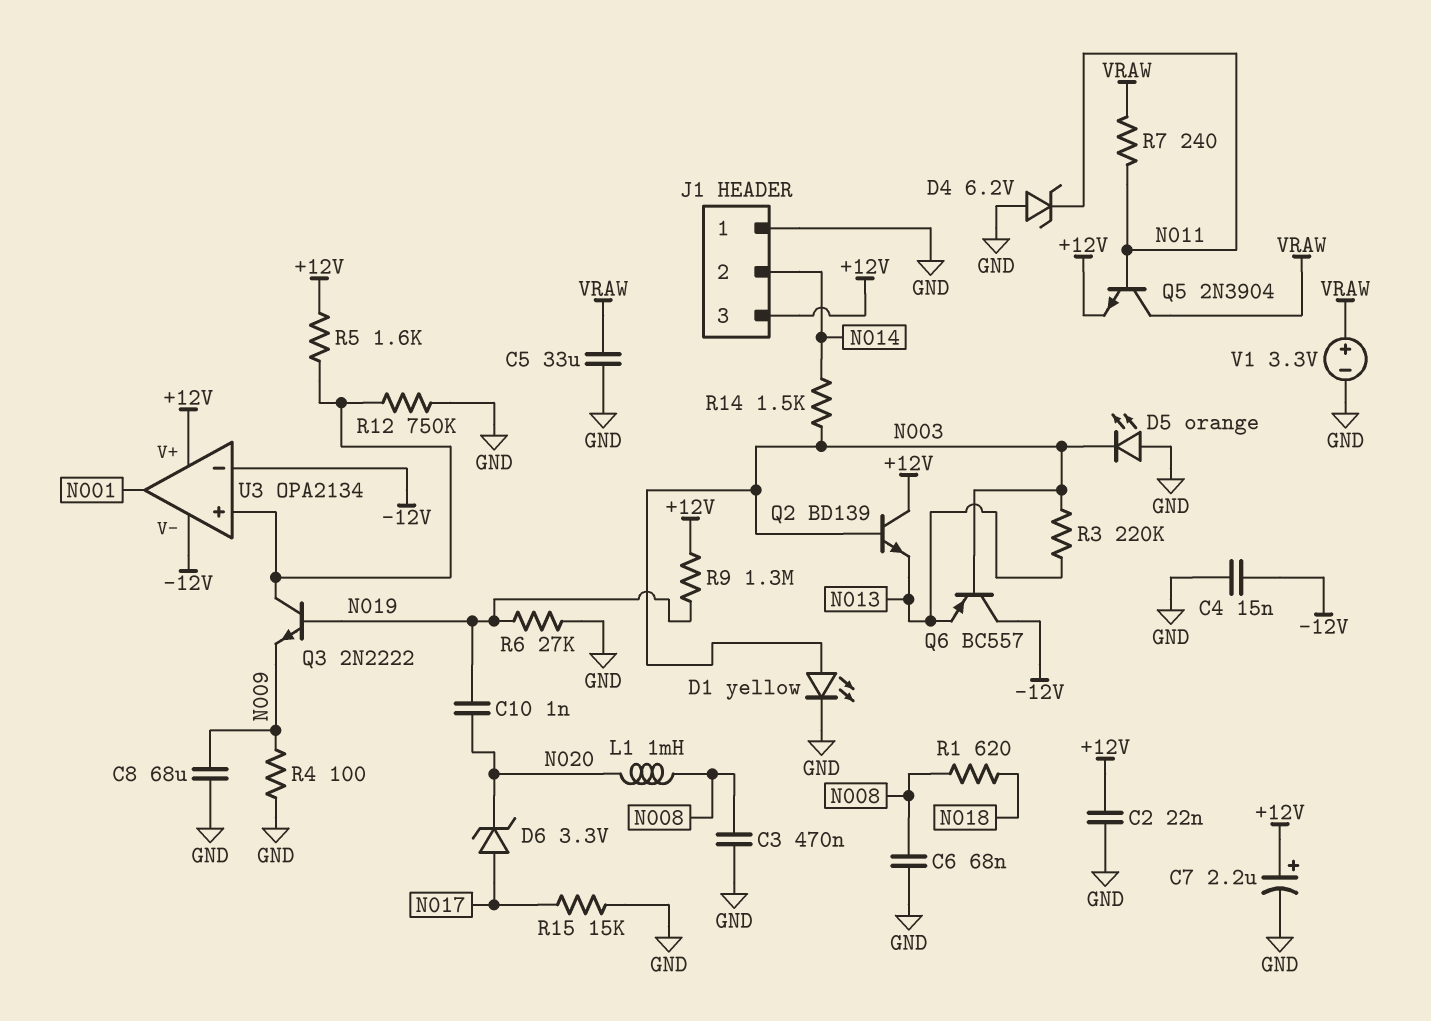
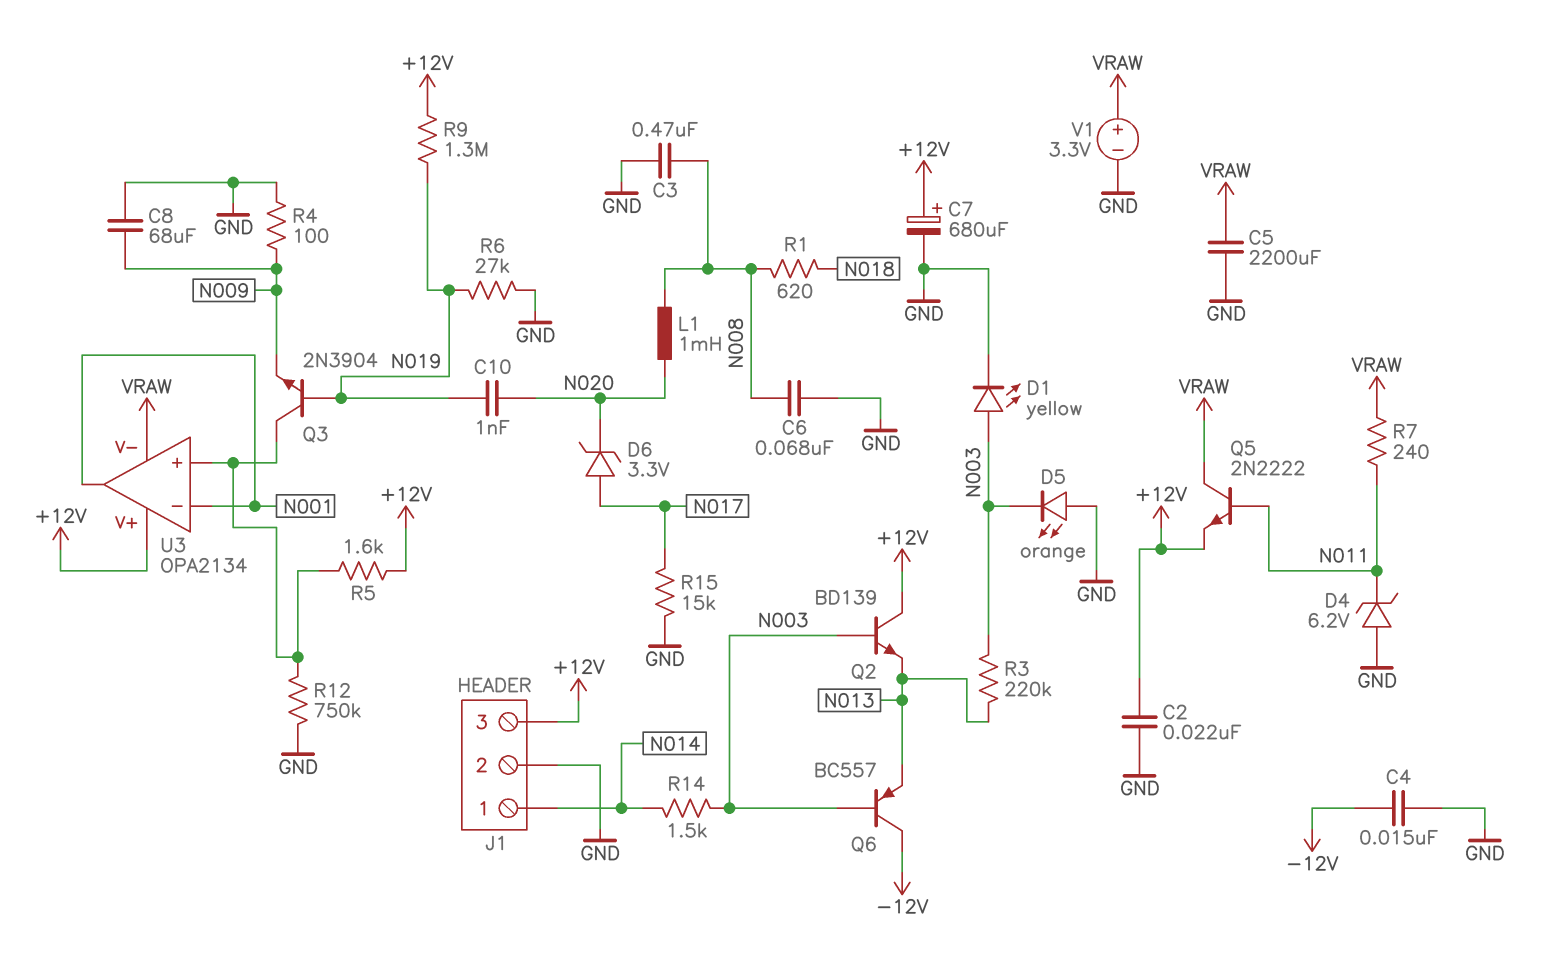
C5: 33uF (GND, VRAW) -> 2200uF (GND, VRAW)
C7: 2.2uF (plus +12V, minus GND) -> 680uF (plus +12V, minus GND)
J1 pin 1: GND -> N014
J1 pin 2: N014 -> GND
Q3: NPN 2N2222 (B N019, C U3/in+, E N009) -> NPN 2N3904 (B N019, C U3/in+, E N009)
Q5: NPN 2N3904 (B N011, C VRAW, E +12V) -> NPN 2N2222 (B N011, C VRAW, E +12V)
U3 pin V-: -12V -> VRAW
U3 pin in-: -12V -> N001

